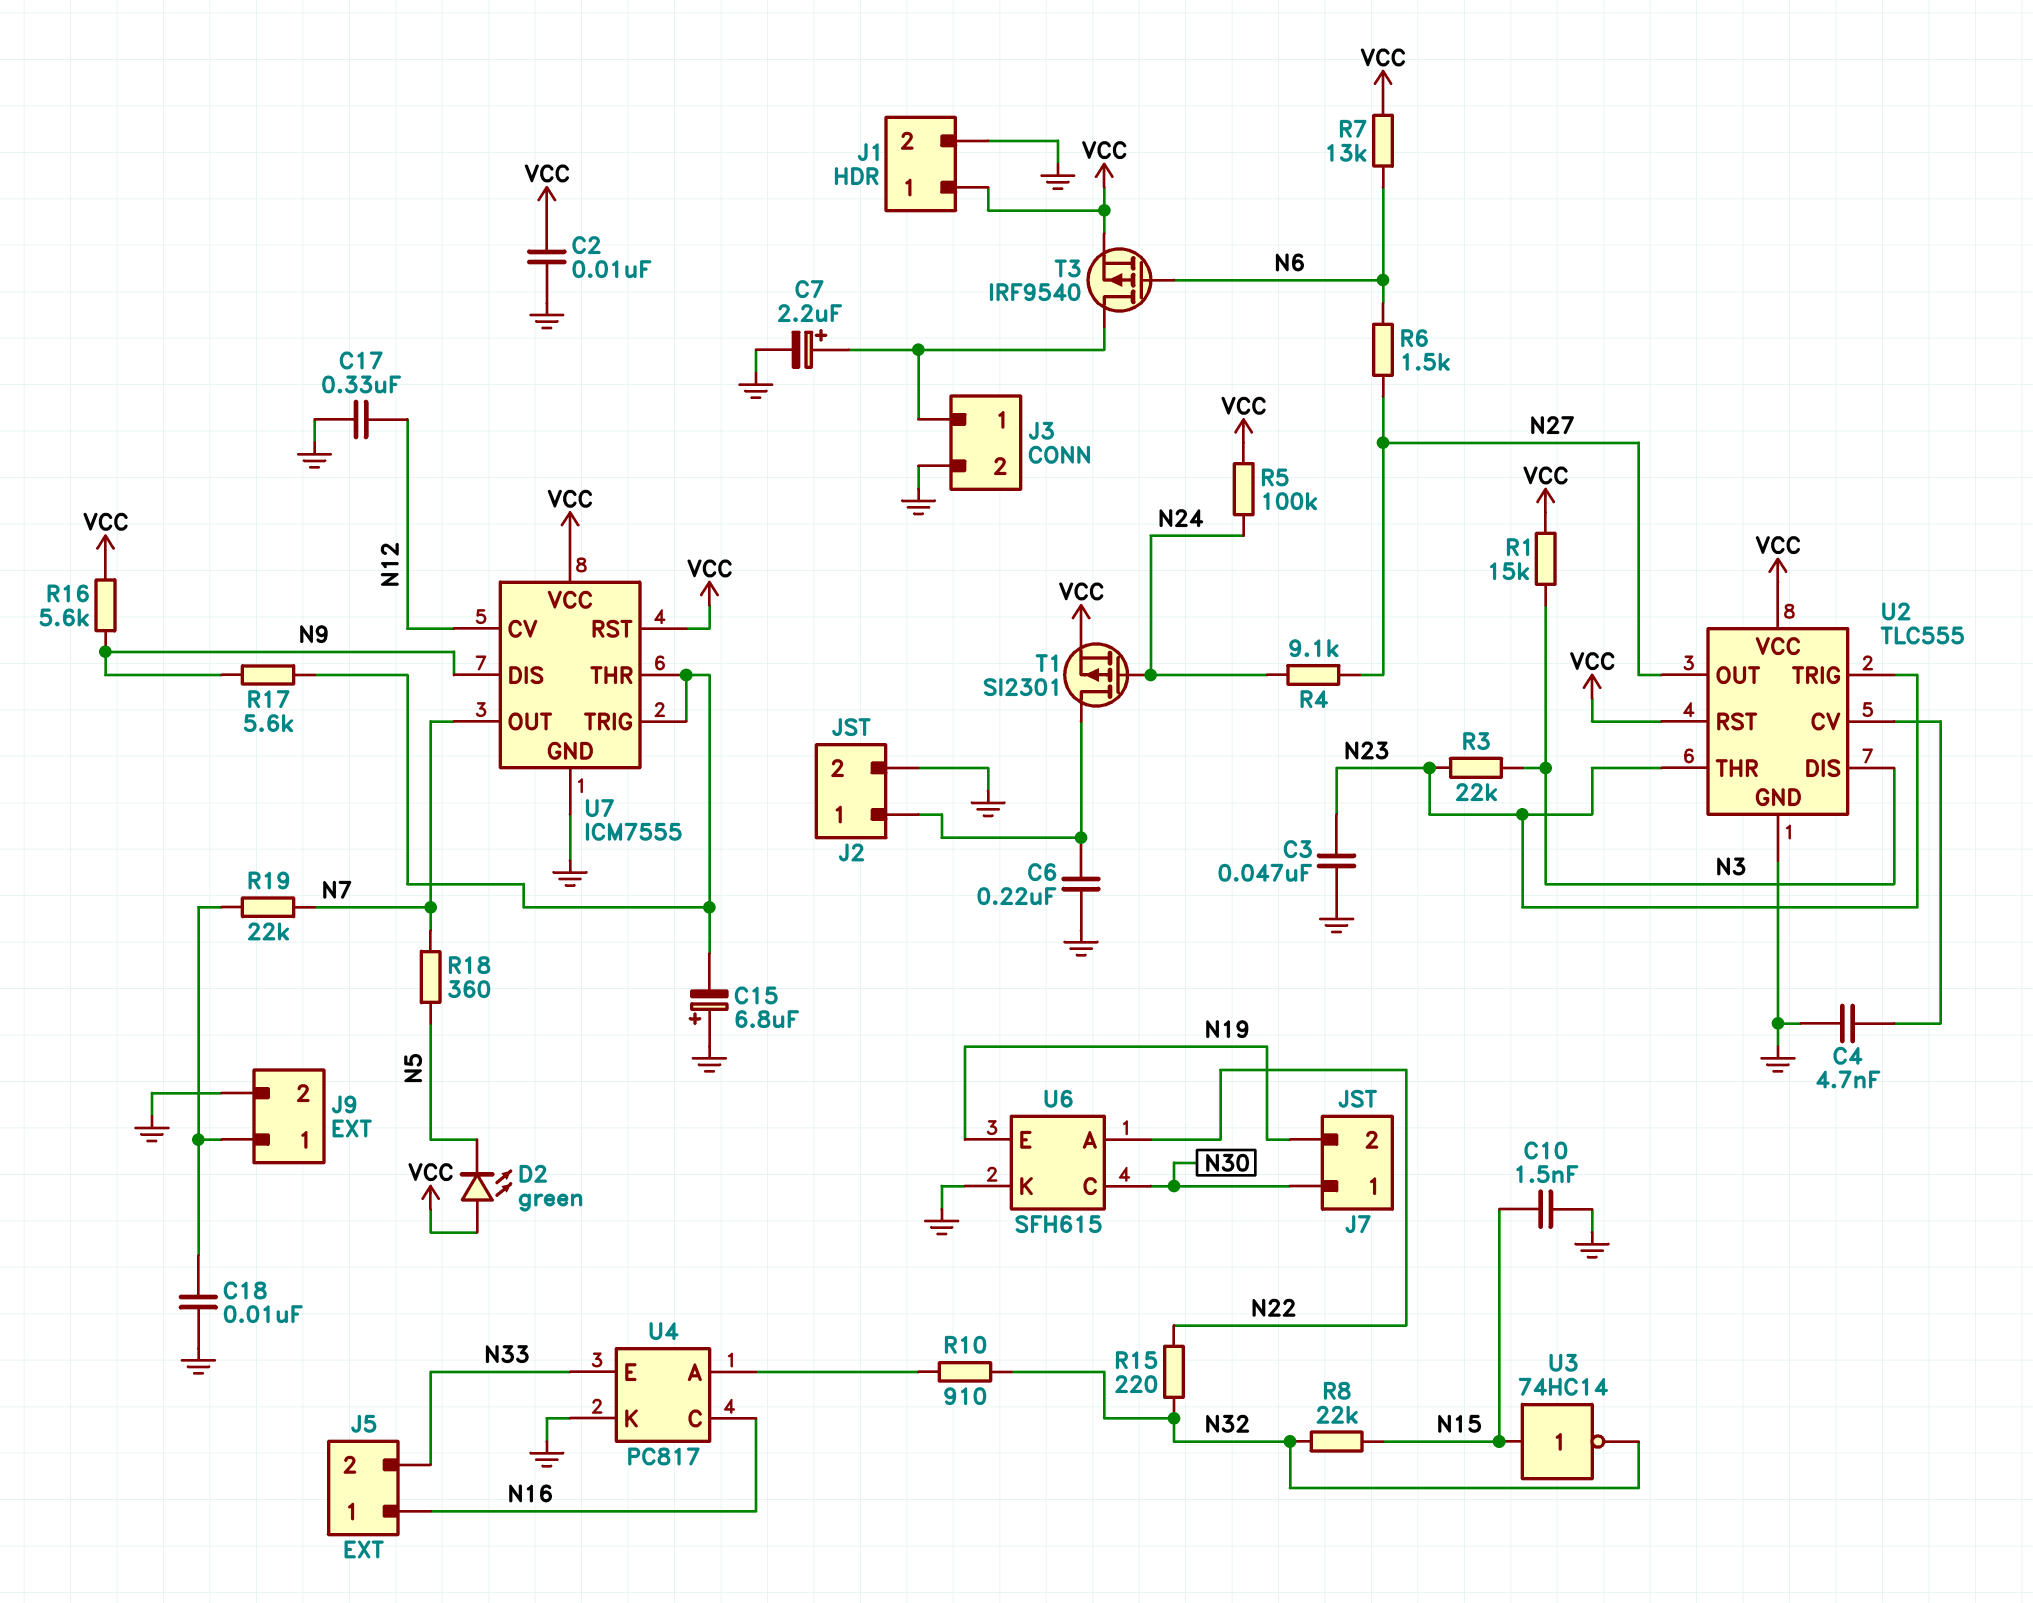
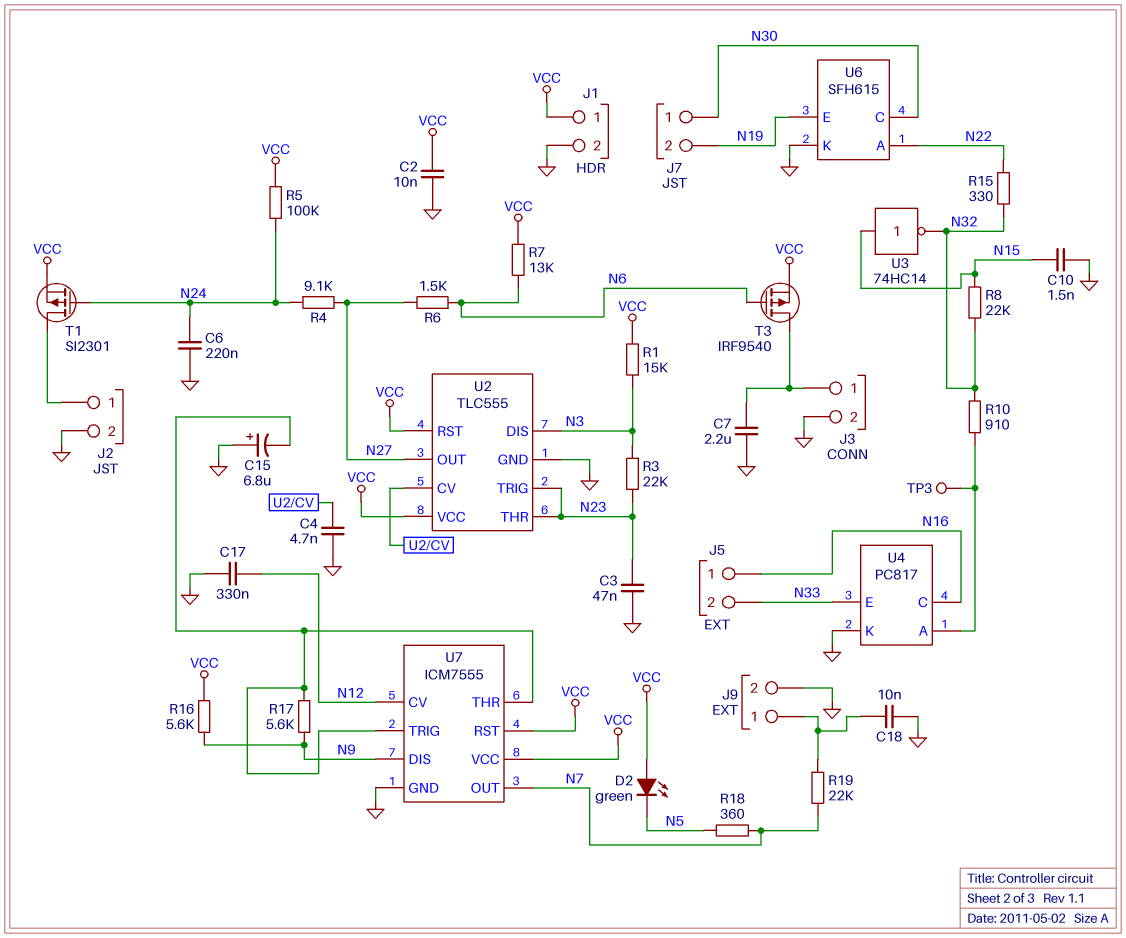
C6: 220nF (GND, J2/1) -> 220nF (GND, N24)
C7: 2.2uF (plus J3/1, minus GND) -> 2.2uF (GND, J3/1)
R15: 220 (N22, N32) -> 330 (N22, N32)
TP3: none -> test point (U4/A)

